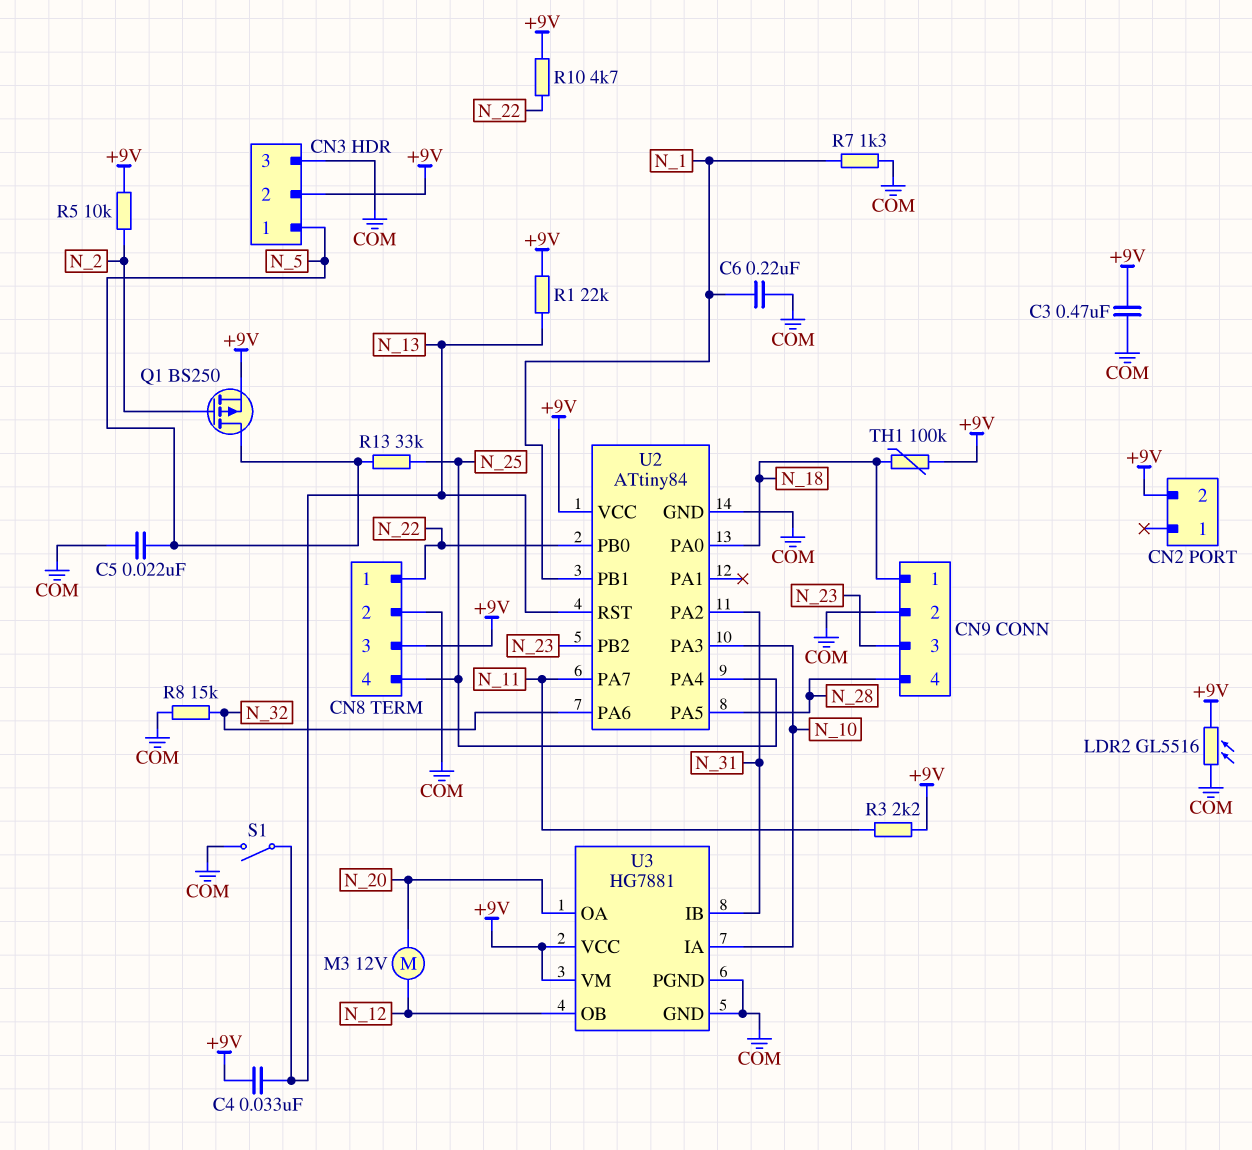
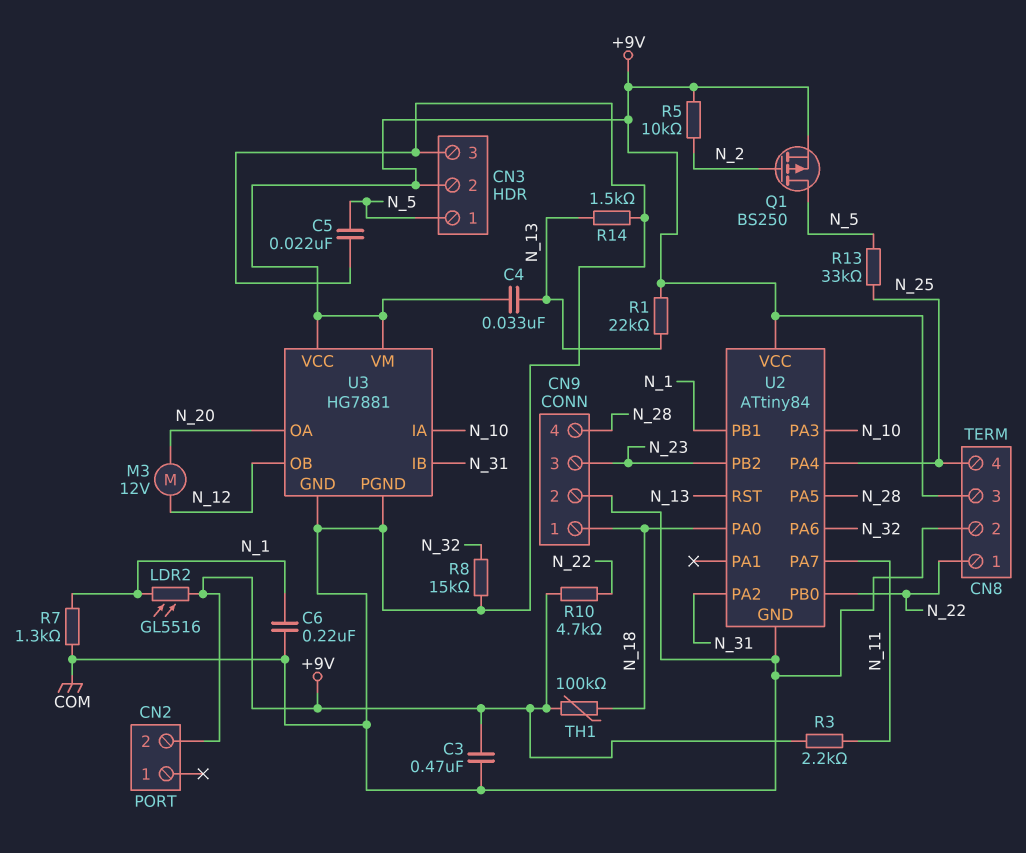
LDR2: GL5516 (+9V, COM) -> GL5516 (+9V, N_1)
R14: none -> 1.5k (COM, N_13)
S1: switch (COM, N_13) -> none

